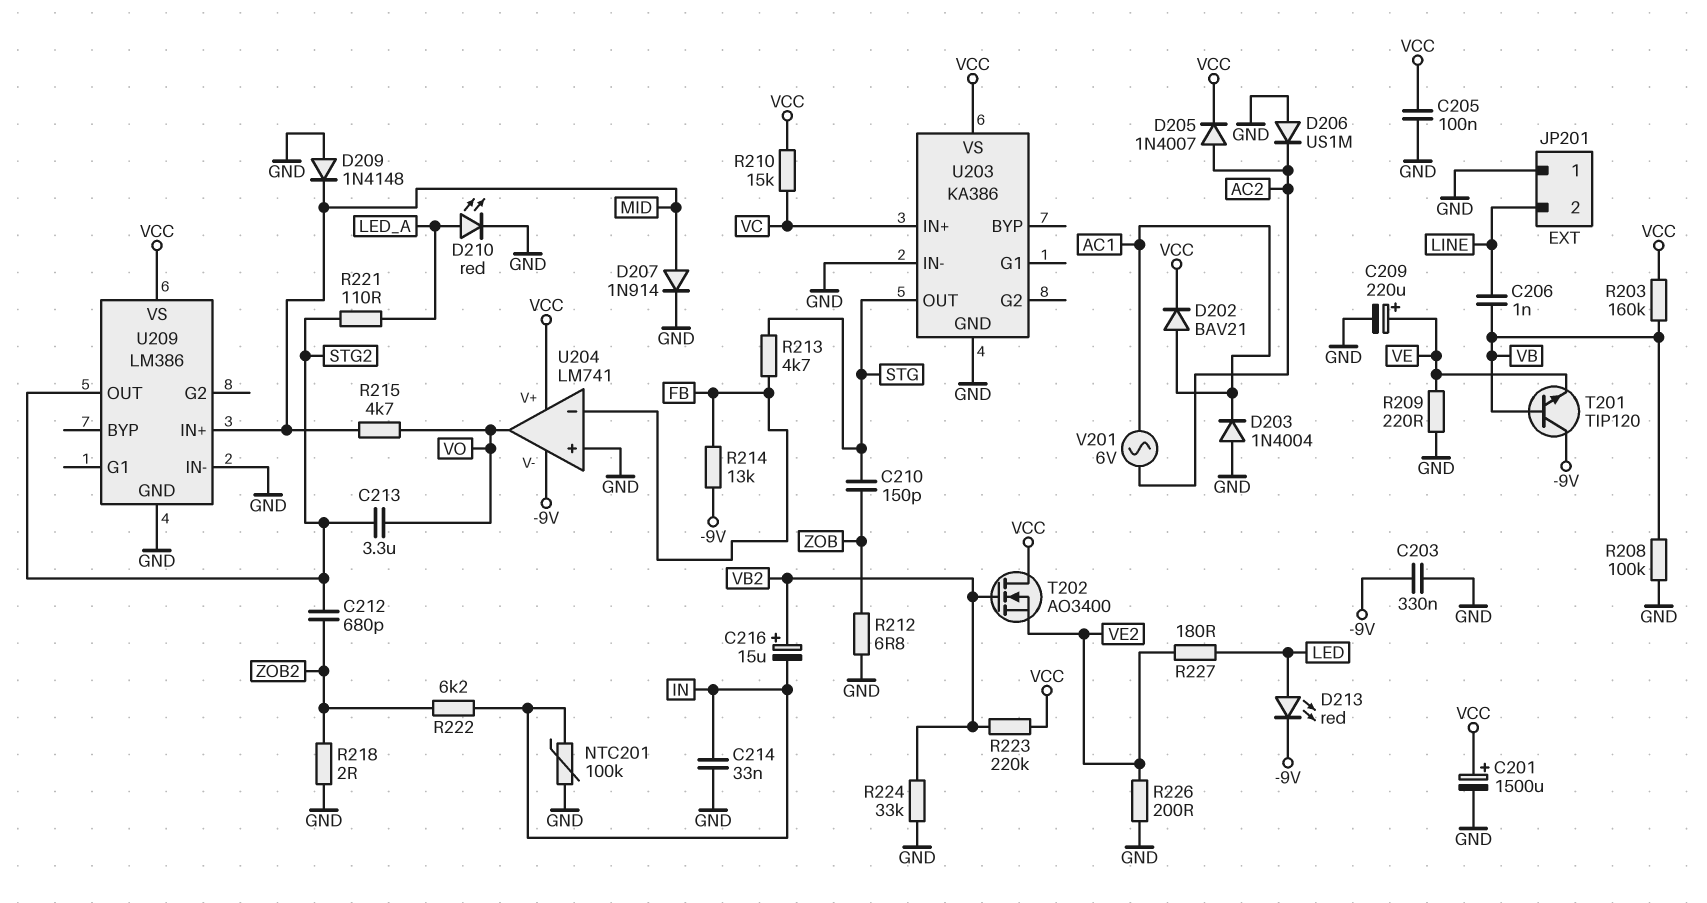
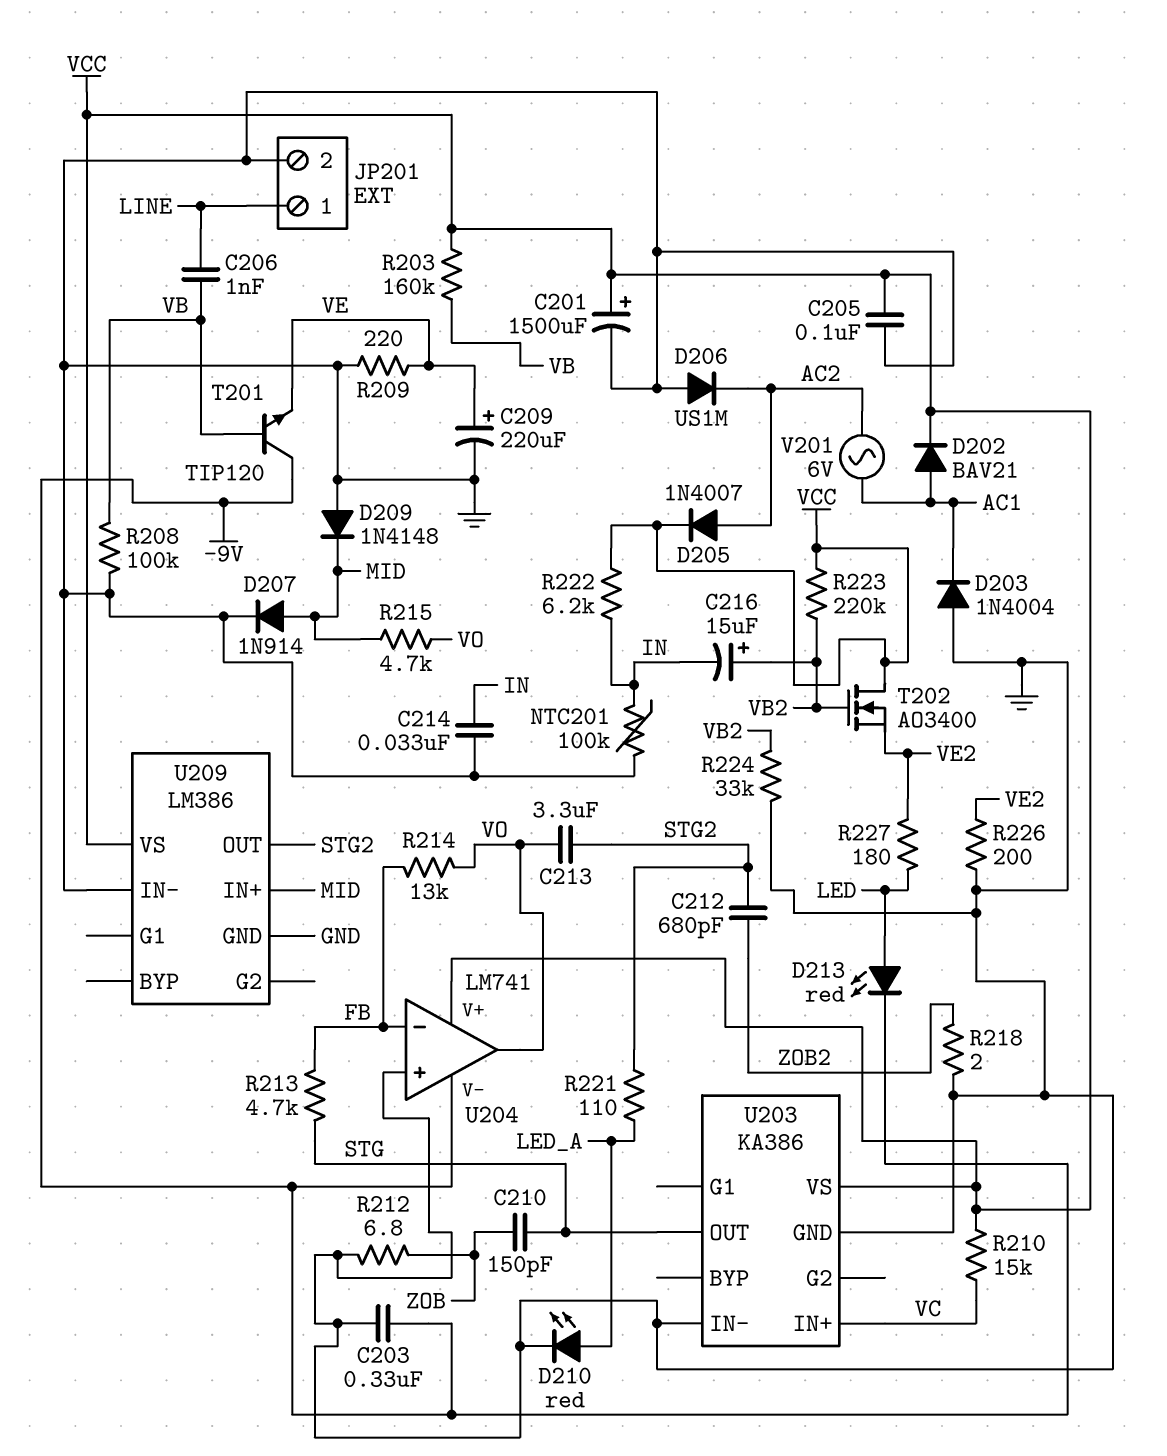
JP201 pin 1: GND -> LINE
JP201 pin 2: LINE -> GND
R214: 13k (-9V, FB) -> 13k (FB, VO)
R222: 6.2k (IN, ZOB2) -> 6.2k (IN, VCC)

